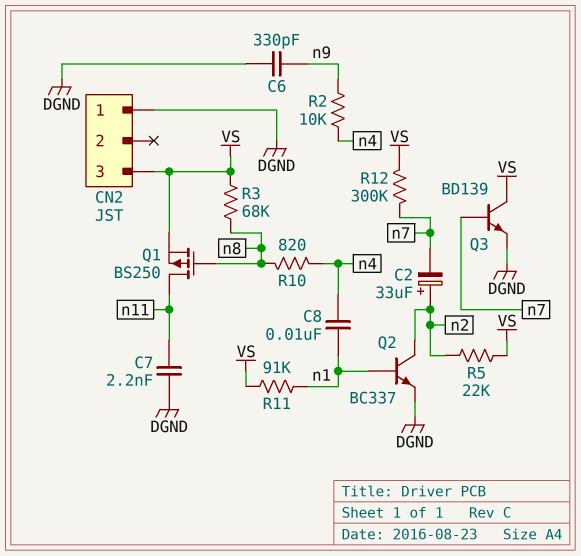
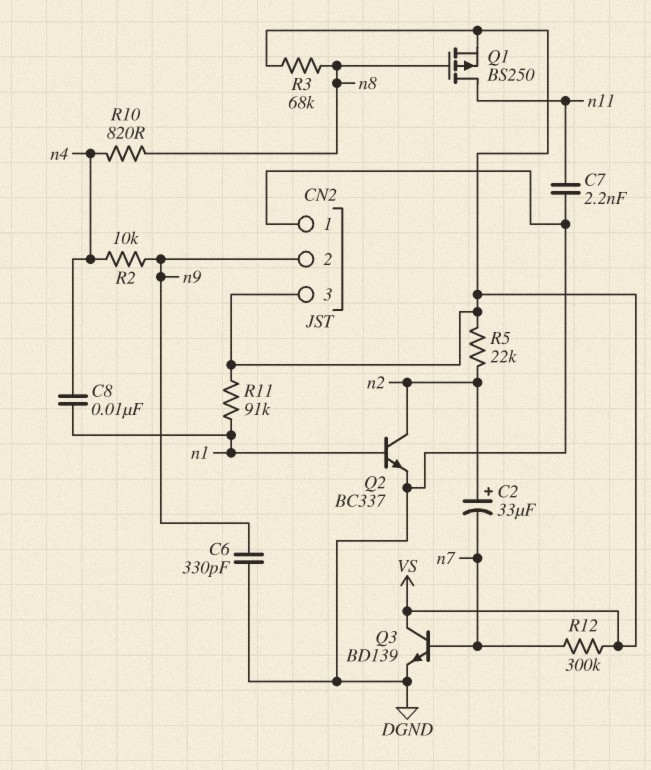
CN2 pin 2: none -> n9

